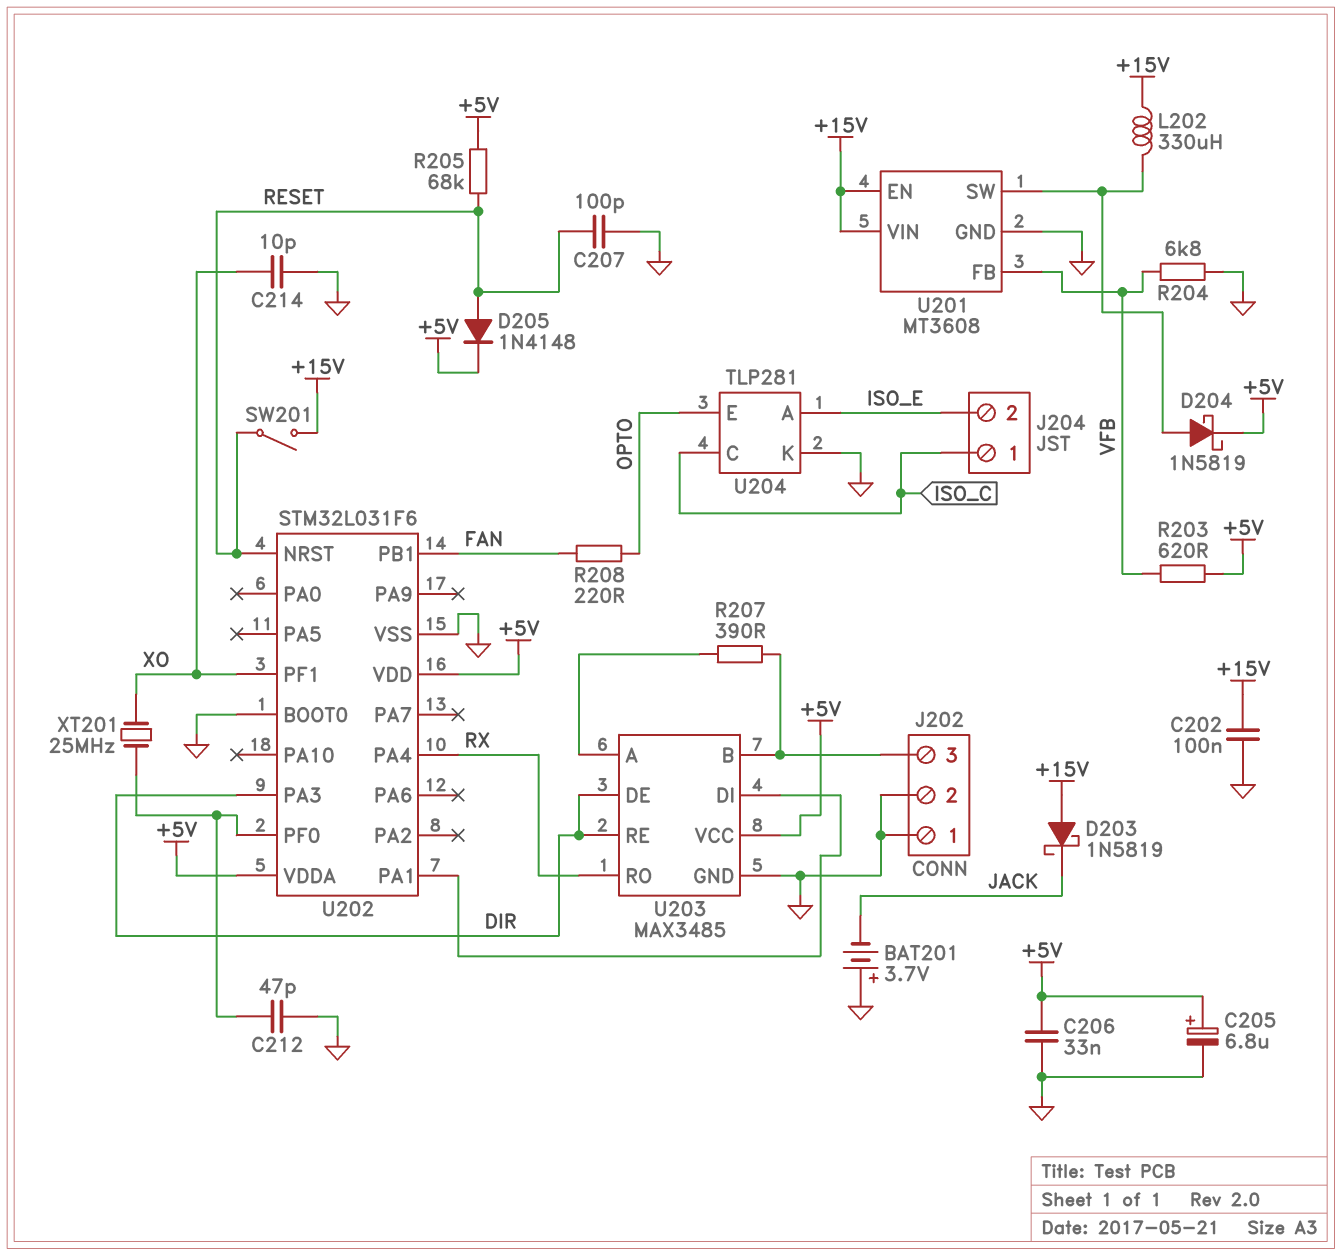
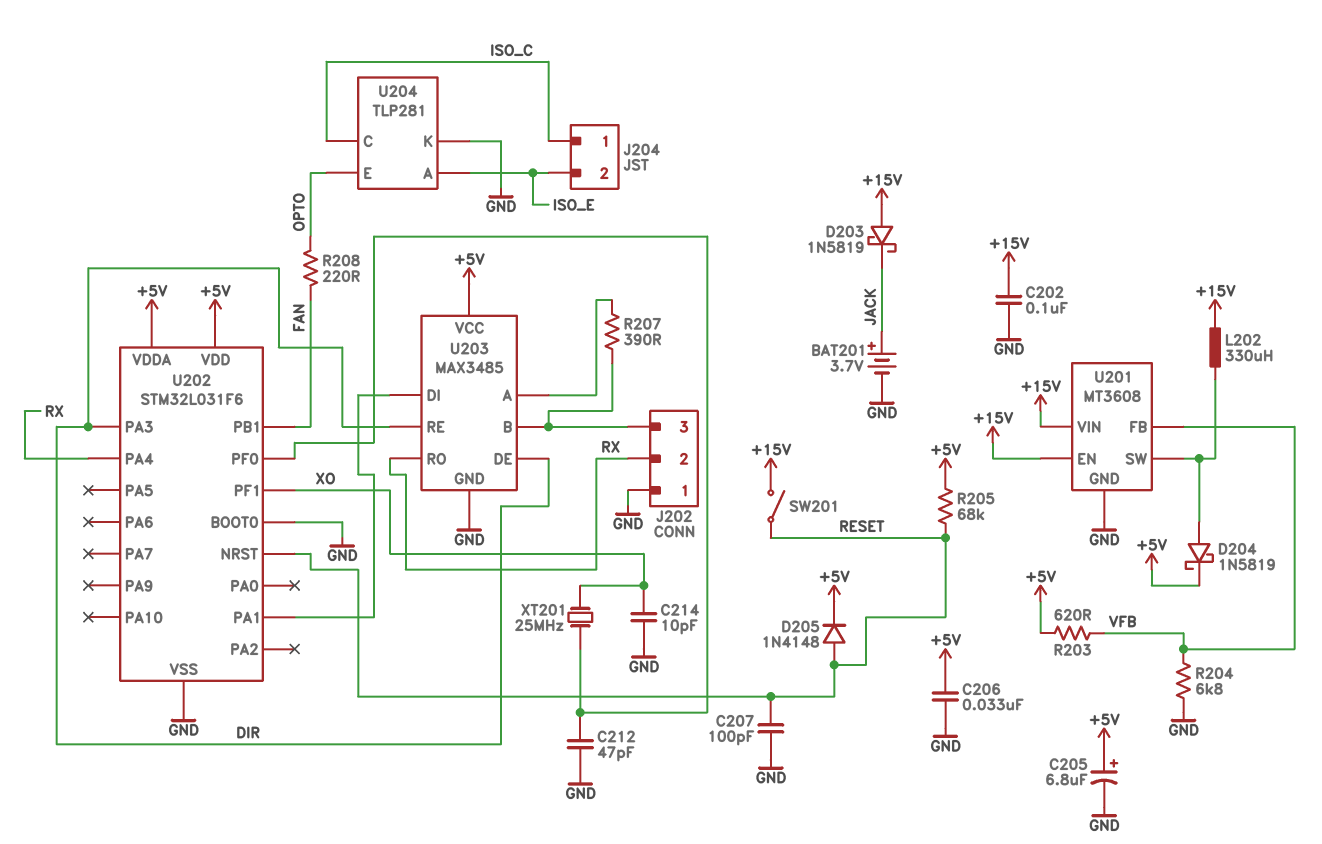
BAT201: 3.7V (plus GND, minus JACK) -> 3.7V (plus JACK, minus GND)
J202 pin 2: GND -> RX

